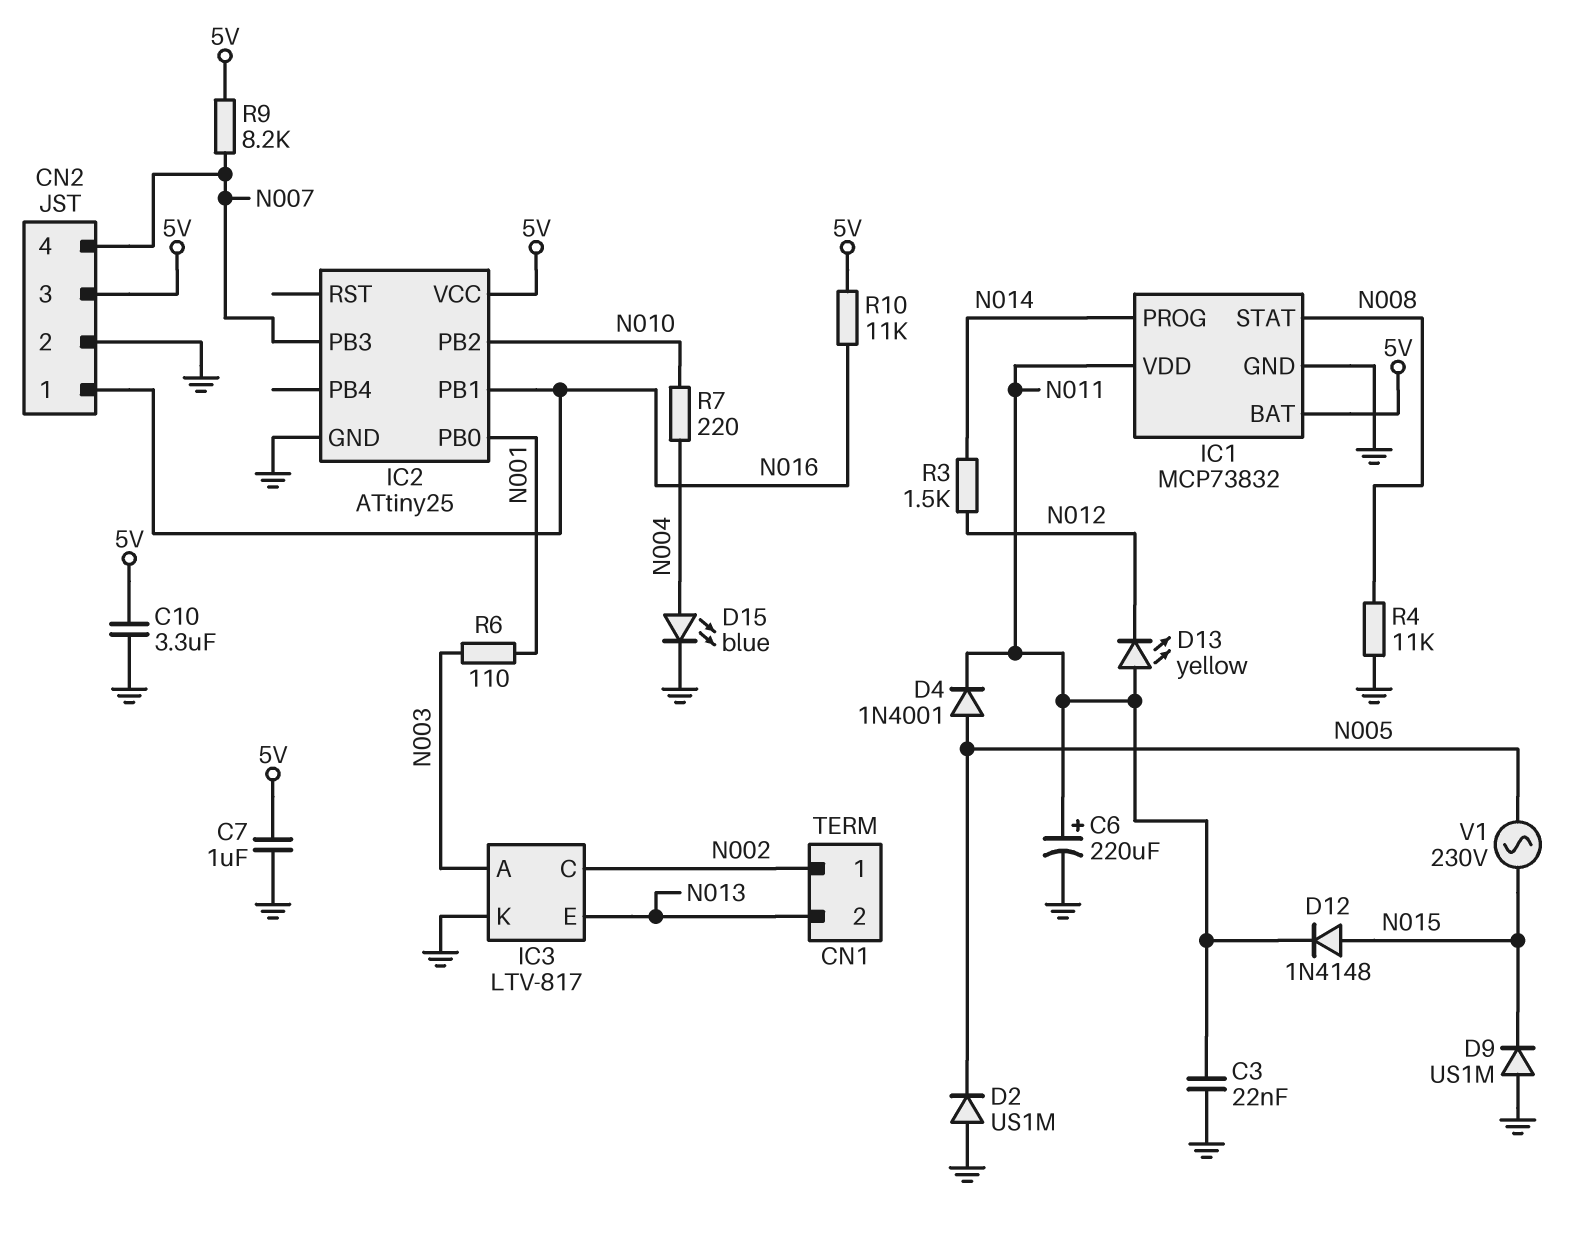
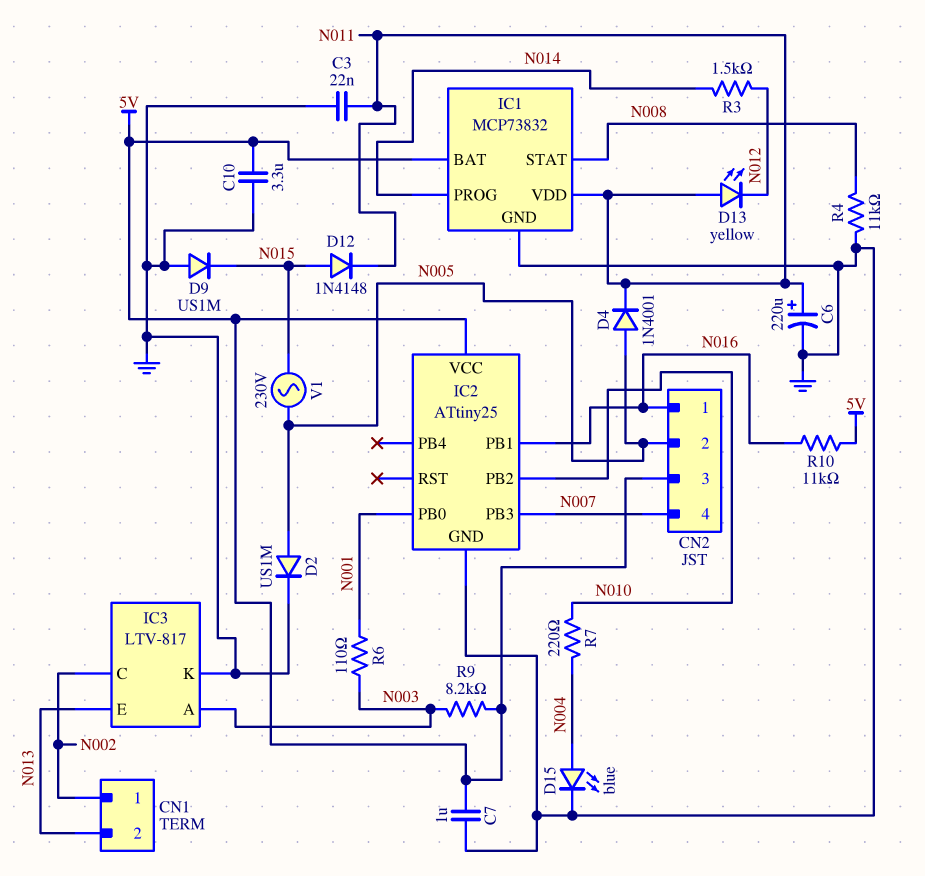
CN2 pin 2: GND -> N005
D2: diode US1M (A GND, K N005) -> diode US1M (A N005, K GND)
R9: 8.2k (5V, N007) -> 8.2k (5V, N003)

